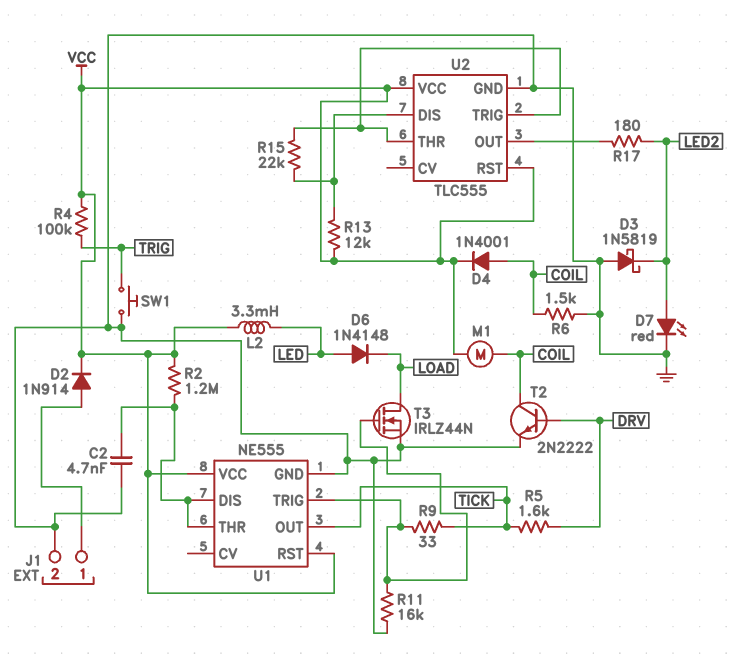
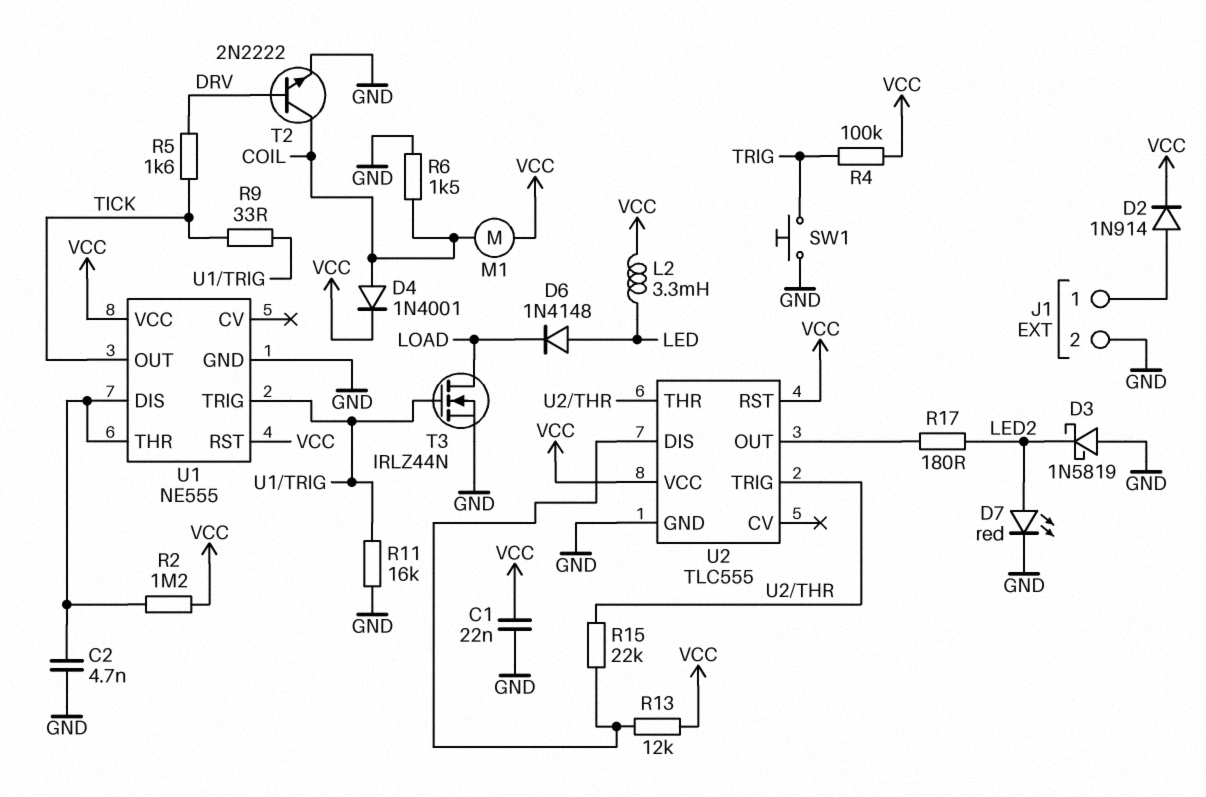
C1: none -> 22nF (GND, VCC)

